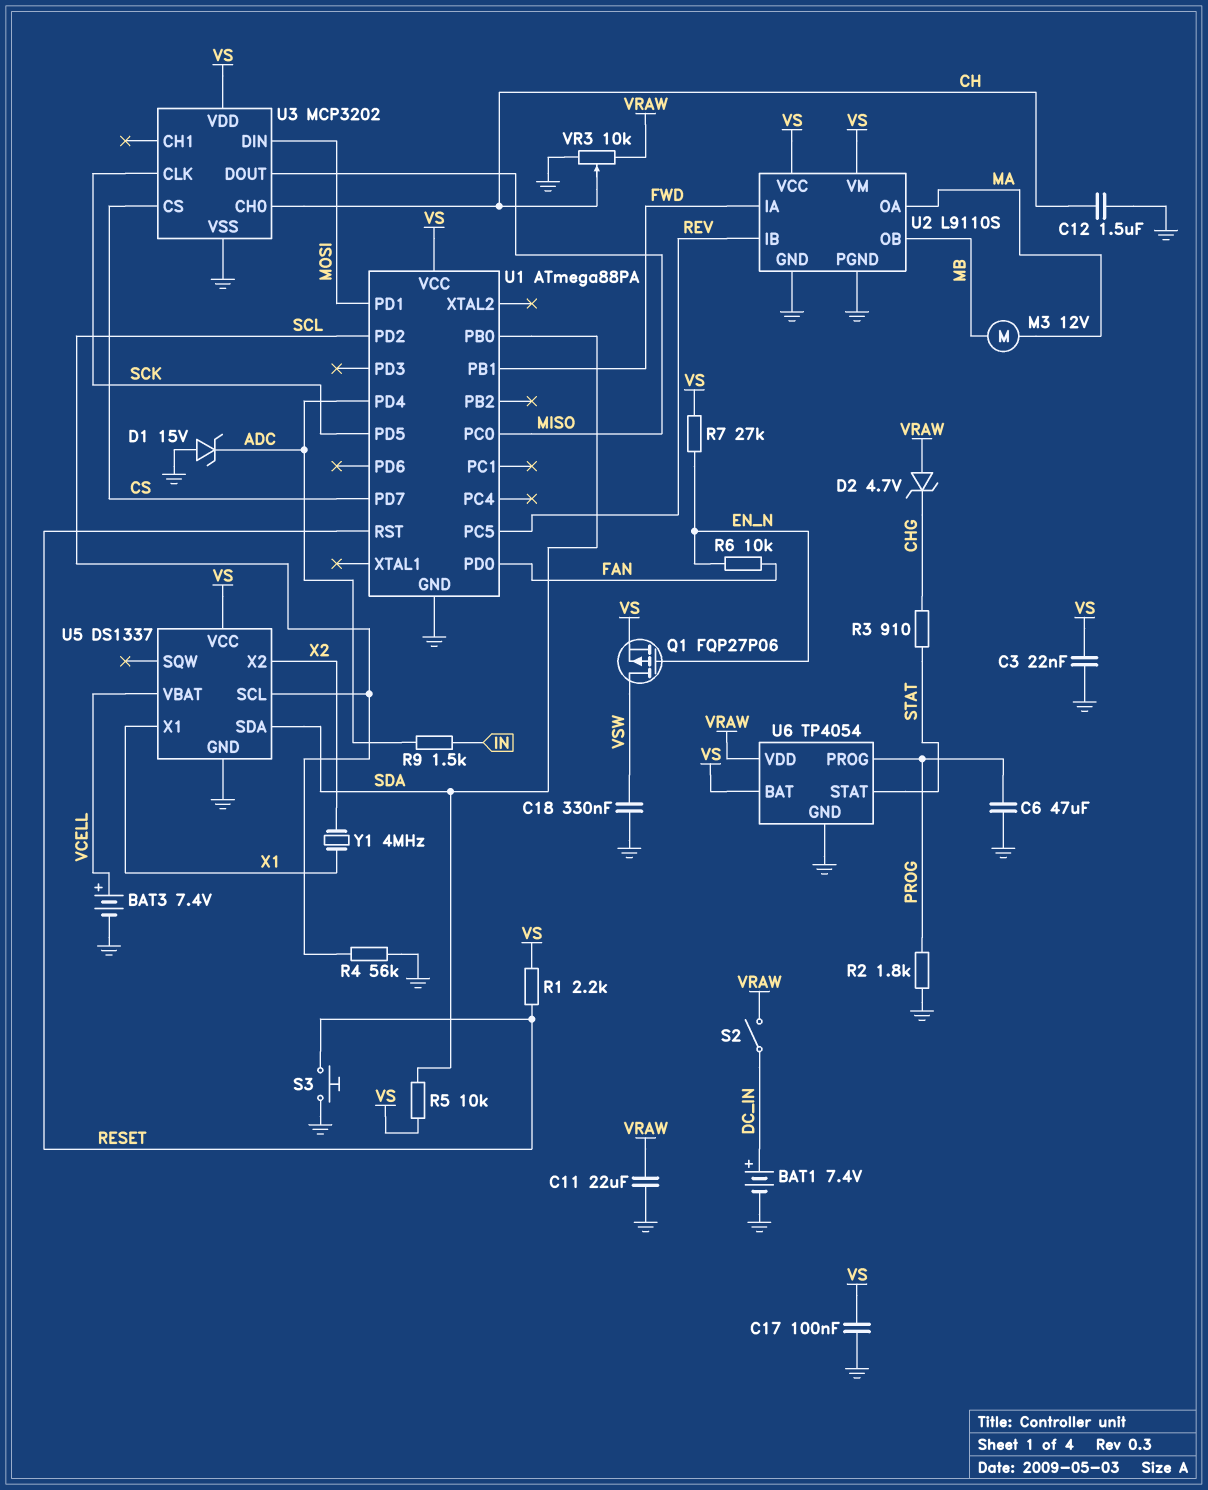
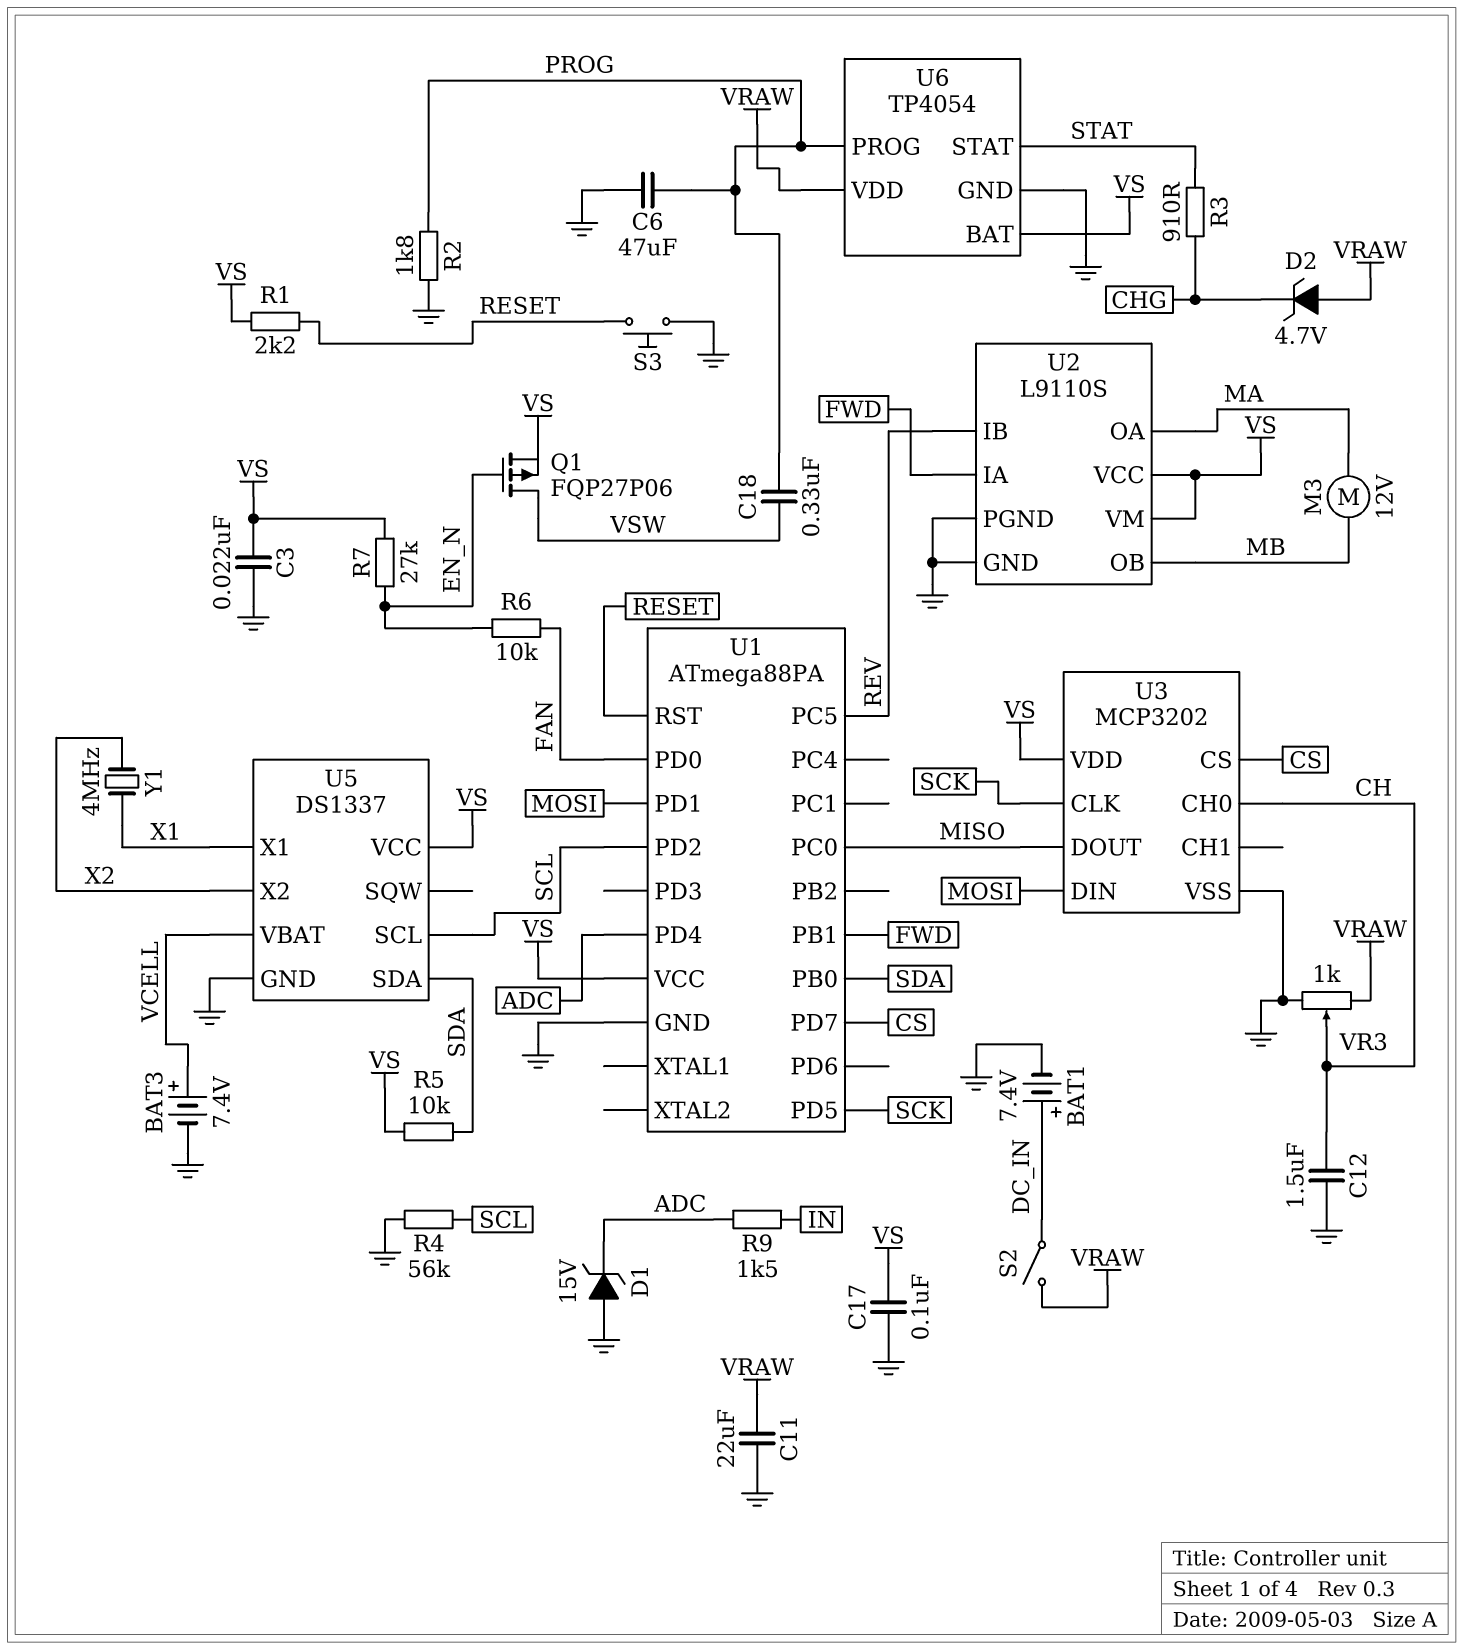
C18: 330nF (GND, VSW) -> 330nF (PROG, VSW)
VR3: 10k (GND, VRAW, wiper CH) -> 1k (GND, VRAW, wiper CH)

